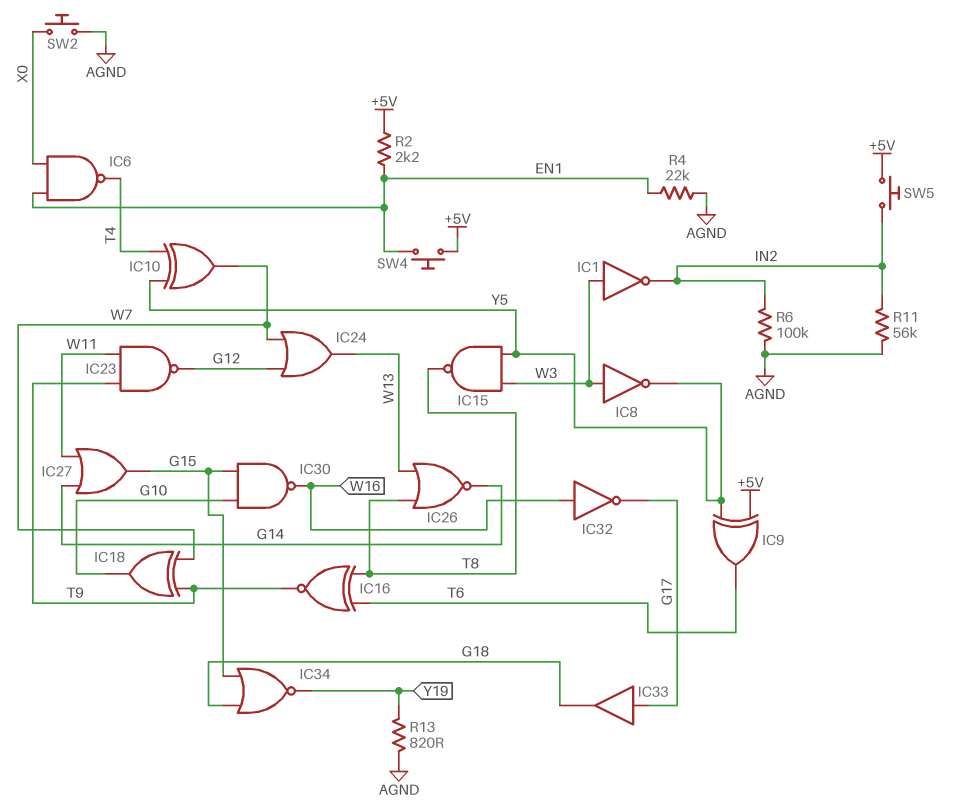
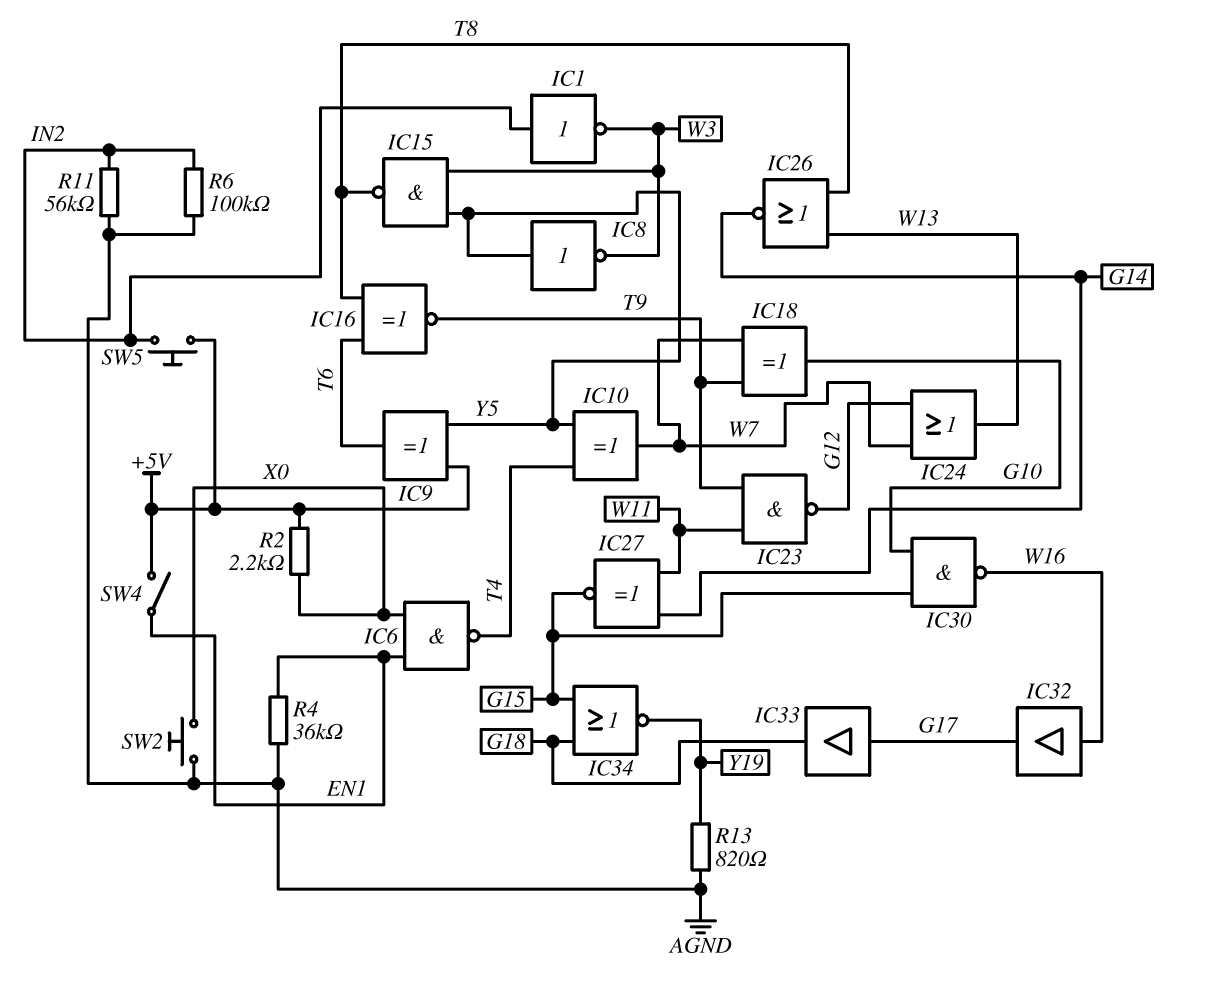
IC1: NOT (in W3, out IN2) -> NOT (in IN2, out W3)
IC8: NOT (in W3, out Y5) -> NOT (in Y5, out W3)
IC27: OR (in G14, in W11, out G15) -> XNOR (in G14, in W11, out G15)
IC32: NOT (in W16, out G17) -> buffer (in W16, out G17)
R2: 2.2k (+5V, EN1) -> 2.2k (+5V, X0)
R4: 22k (AGND, EN1) -> 36k (AGND, EN1)
SW4: button (+5V, EN1) -> switch (+5V, EN1)

